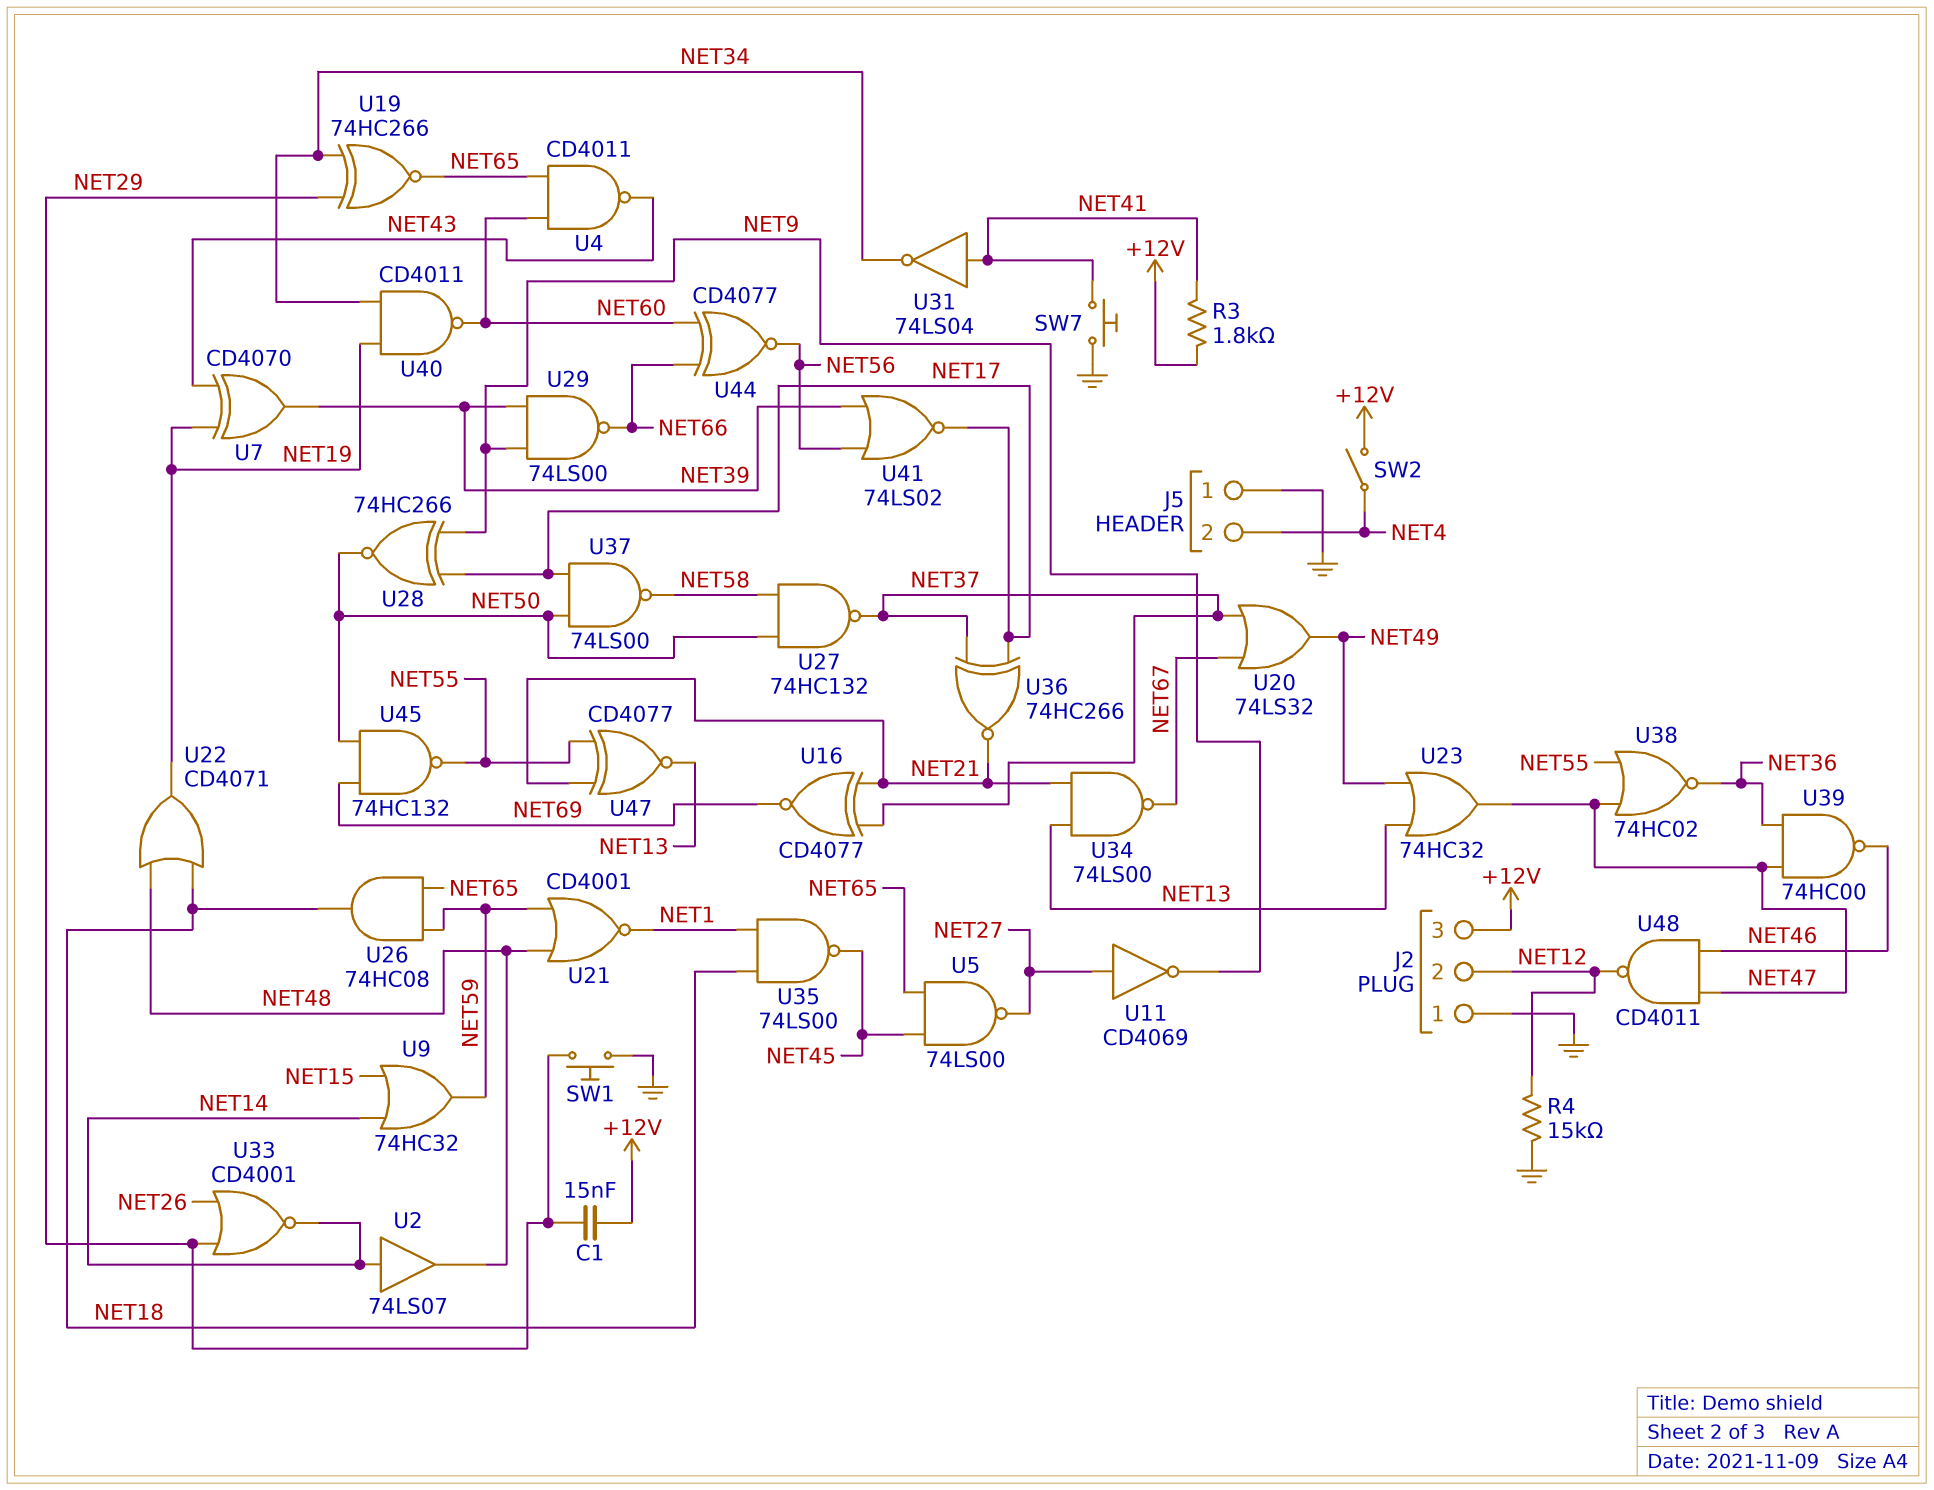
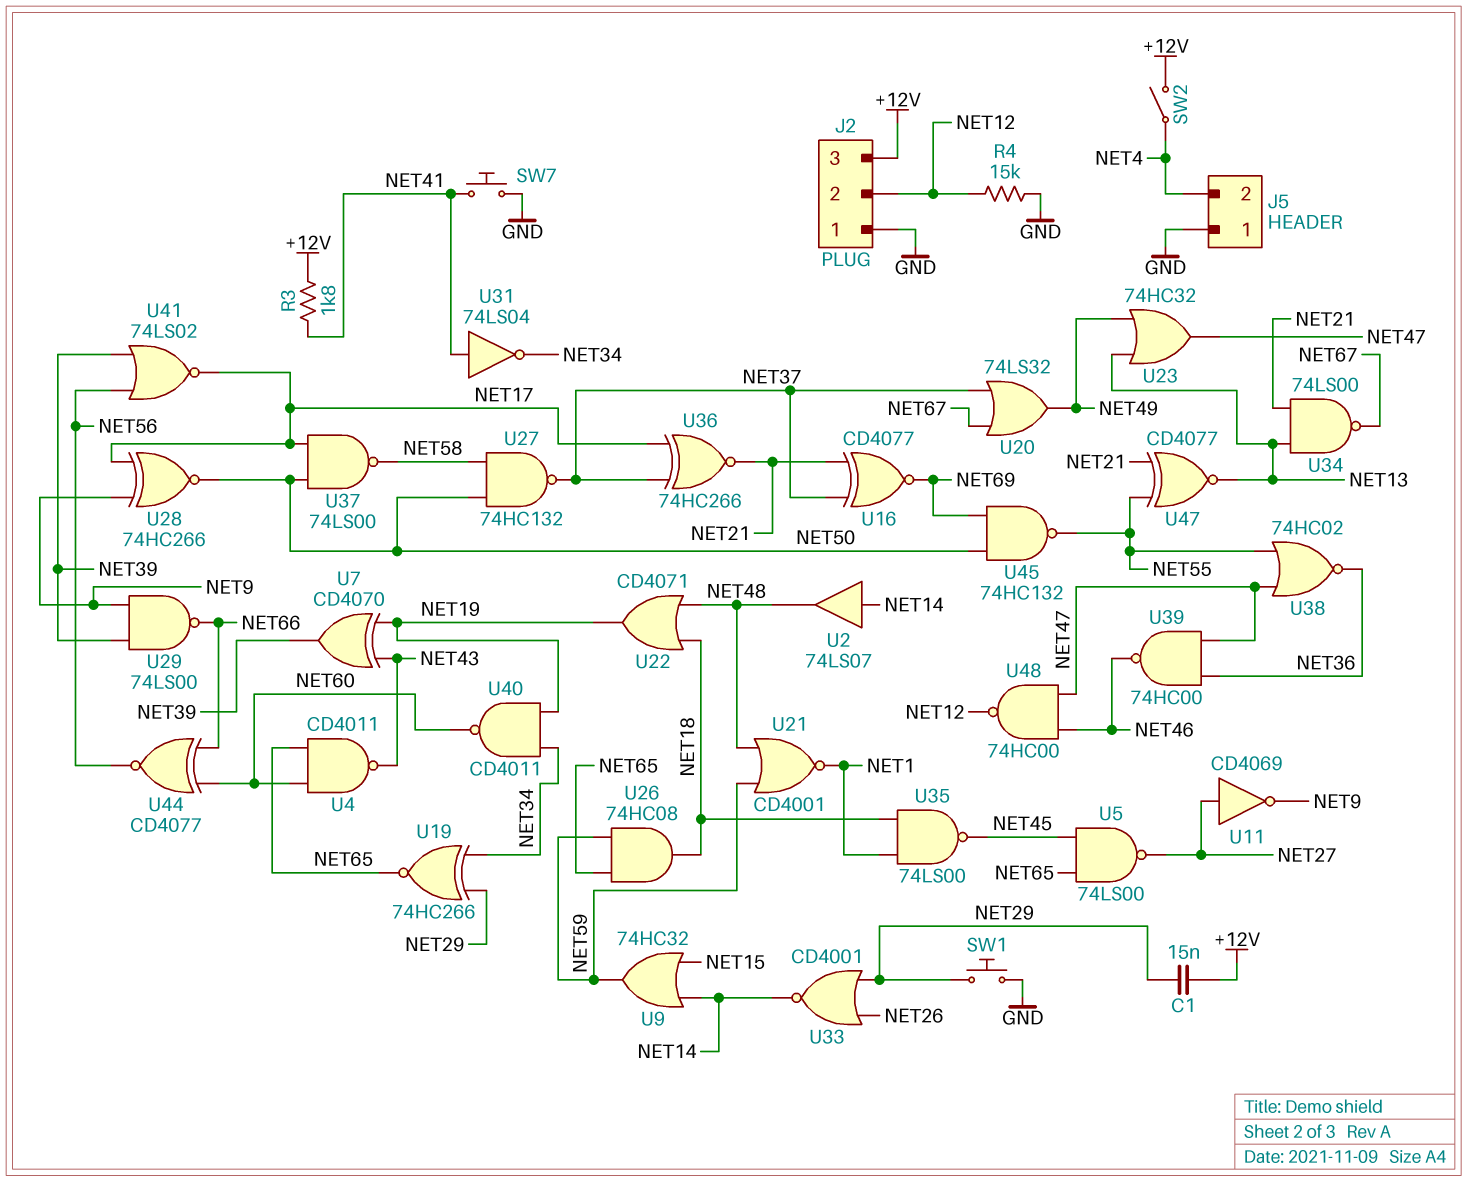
U48: NAND CD4011 (in NET46, in NET47, out NET12) -> NAND 74HC00 (in NET46, in NET47, out NET12)

